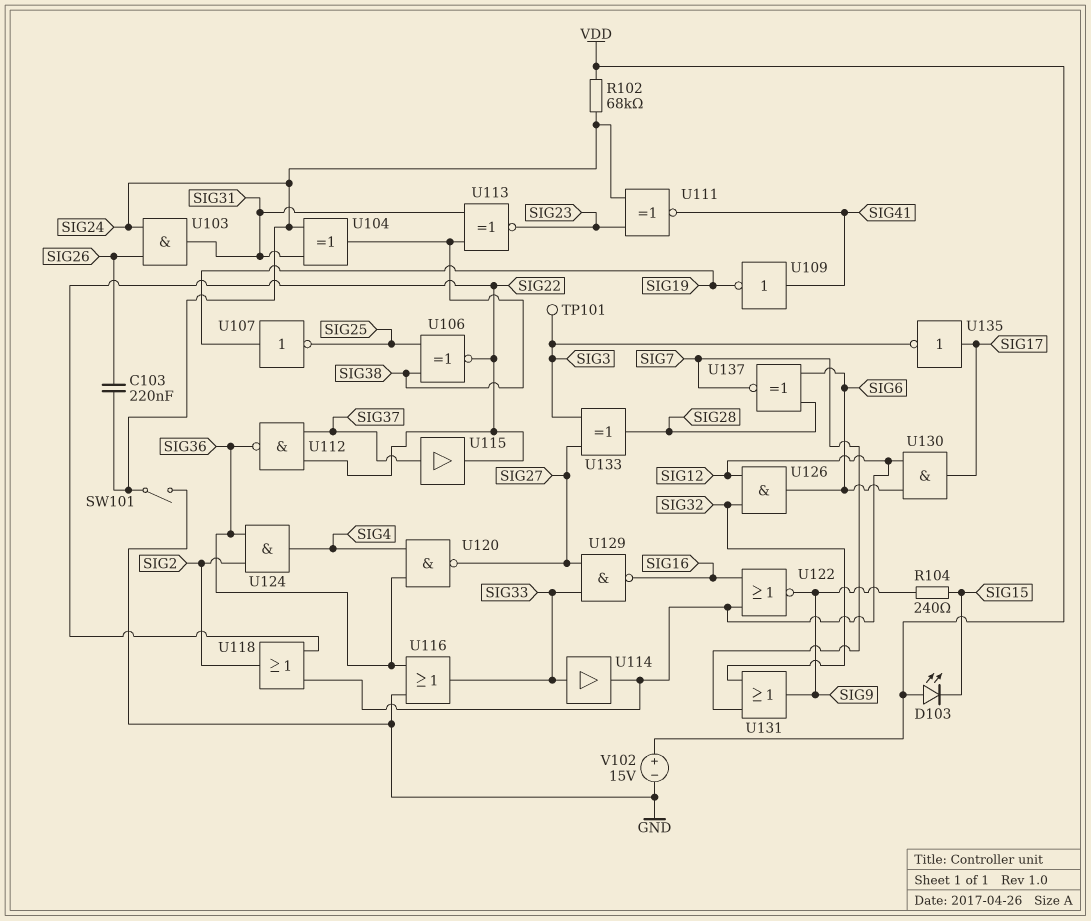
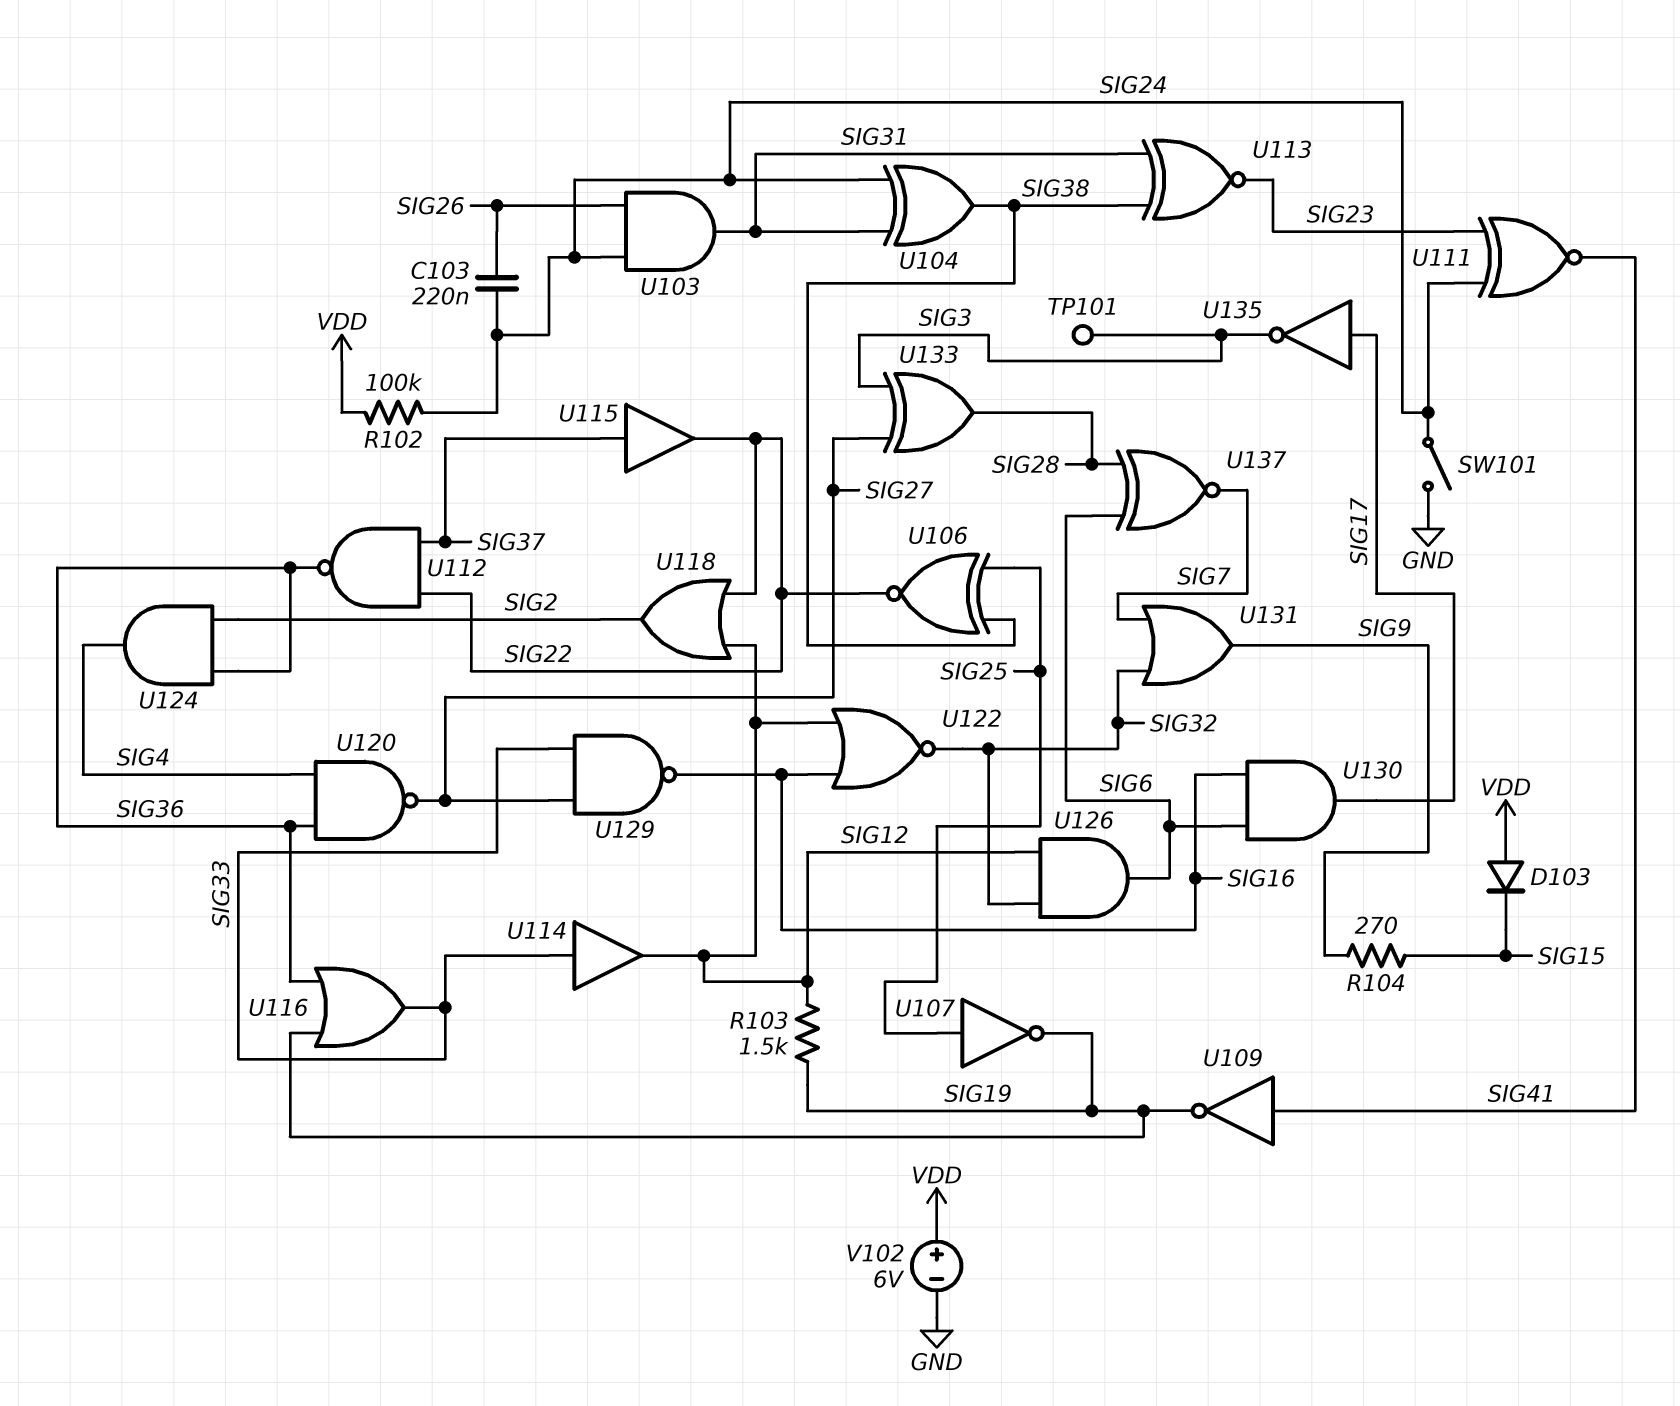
D103: LED (A VDD, K SIG15) -> diode (A VDD, K SIG15)
R102: 68k (SIG24, VDD) -> 100k (SIG24, VDD)
R103: none -> 1.5k (SIG12, SIG19)
R104: 240 (SIG9, SIG15) -> 270 (SIG9, SIG15)
U107: NOT (in SIG19, out SIG25) -> NOT (in SIG25, out SIG19)
U116: OR (in GND, in SIG36, out SIG33) -> OR (in SIG19, in SIG36, out SIG33)
U122: NOR (in SIG12, in SIG16, out SIG9) -> NOR (in SIG12, in SIG16, out SIG32)
U130: AND (in SIG6, in SIG12, out SIG17) -> AND (in SIG6, in SIG16, out SIG17)
V102: 15V (plus VDD, minus GND) -> 6V (plus VDD, minus GND)

